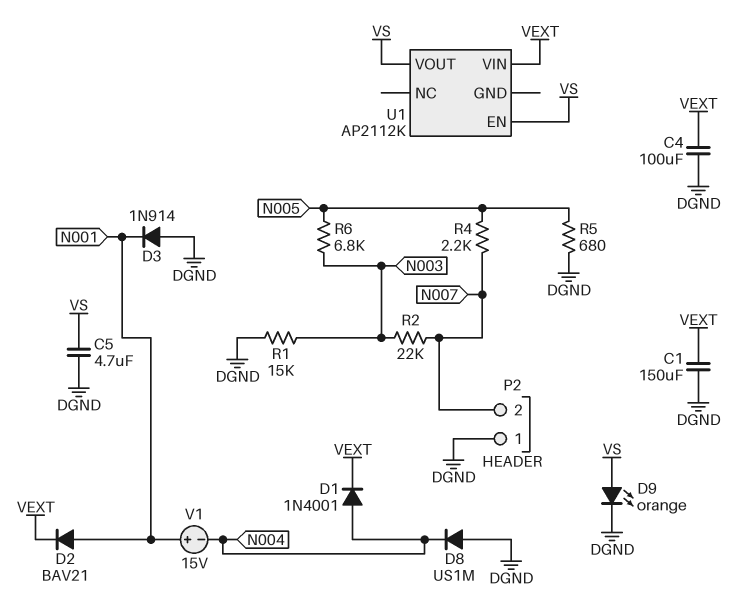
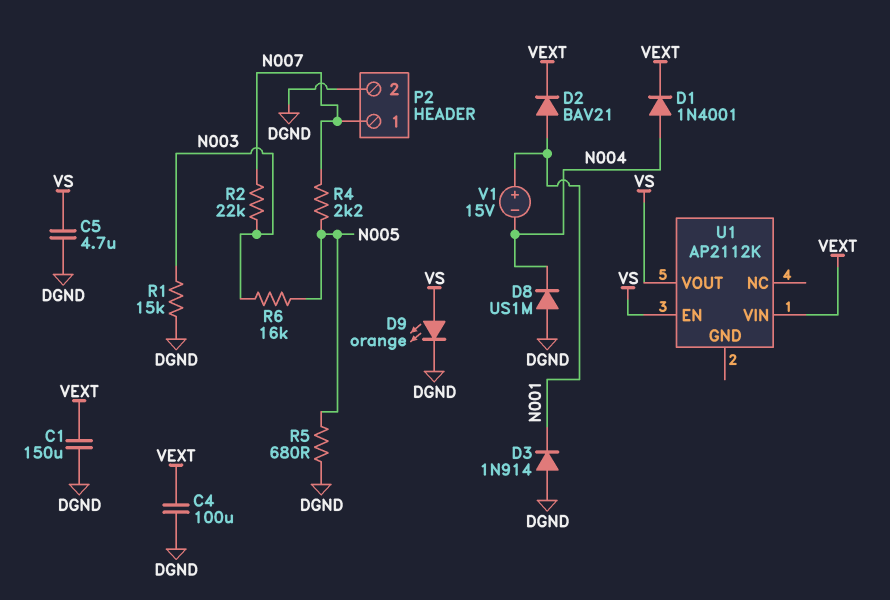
P2 pin 1: DGND -> N007
P2 pin 2: N007 -> DGND
R6: 6.8k (N003, N005) -> 16k (N003, N005)

